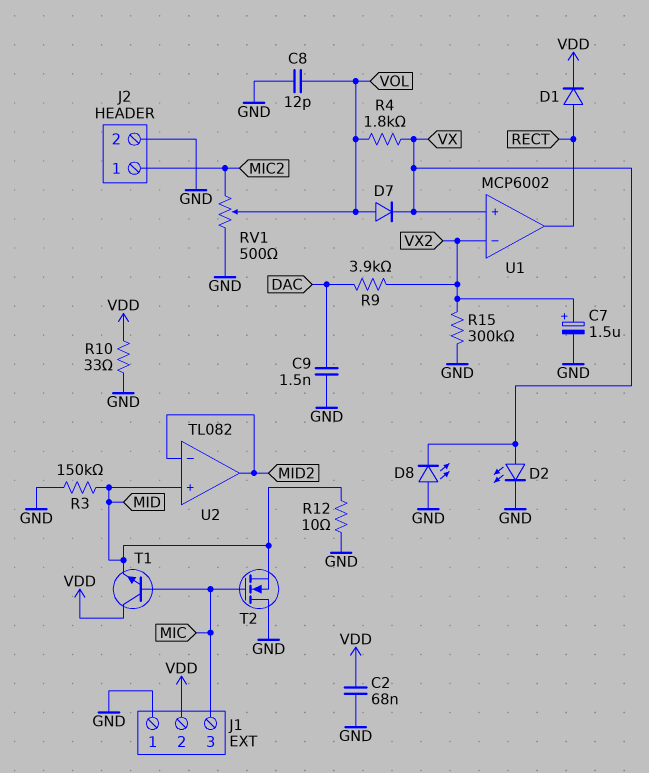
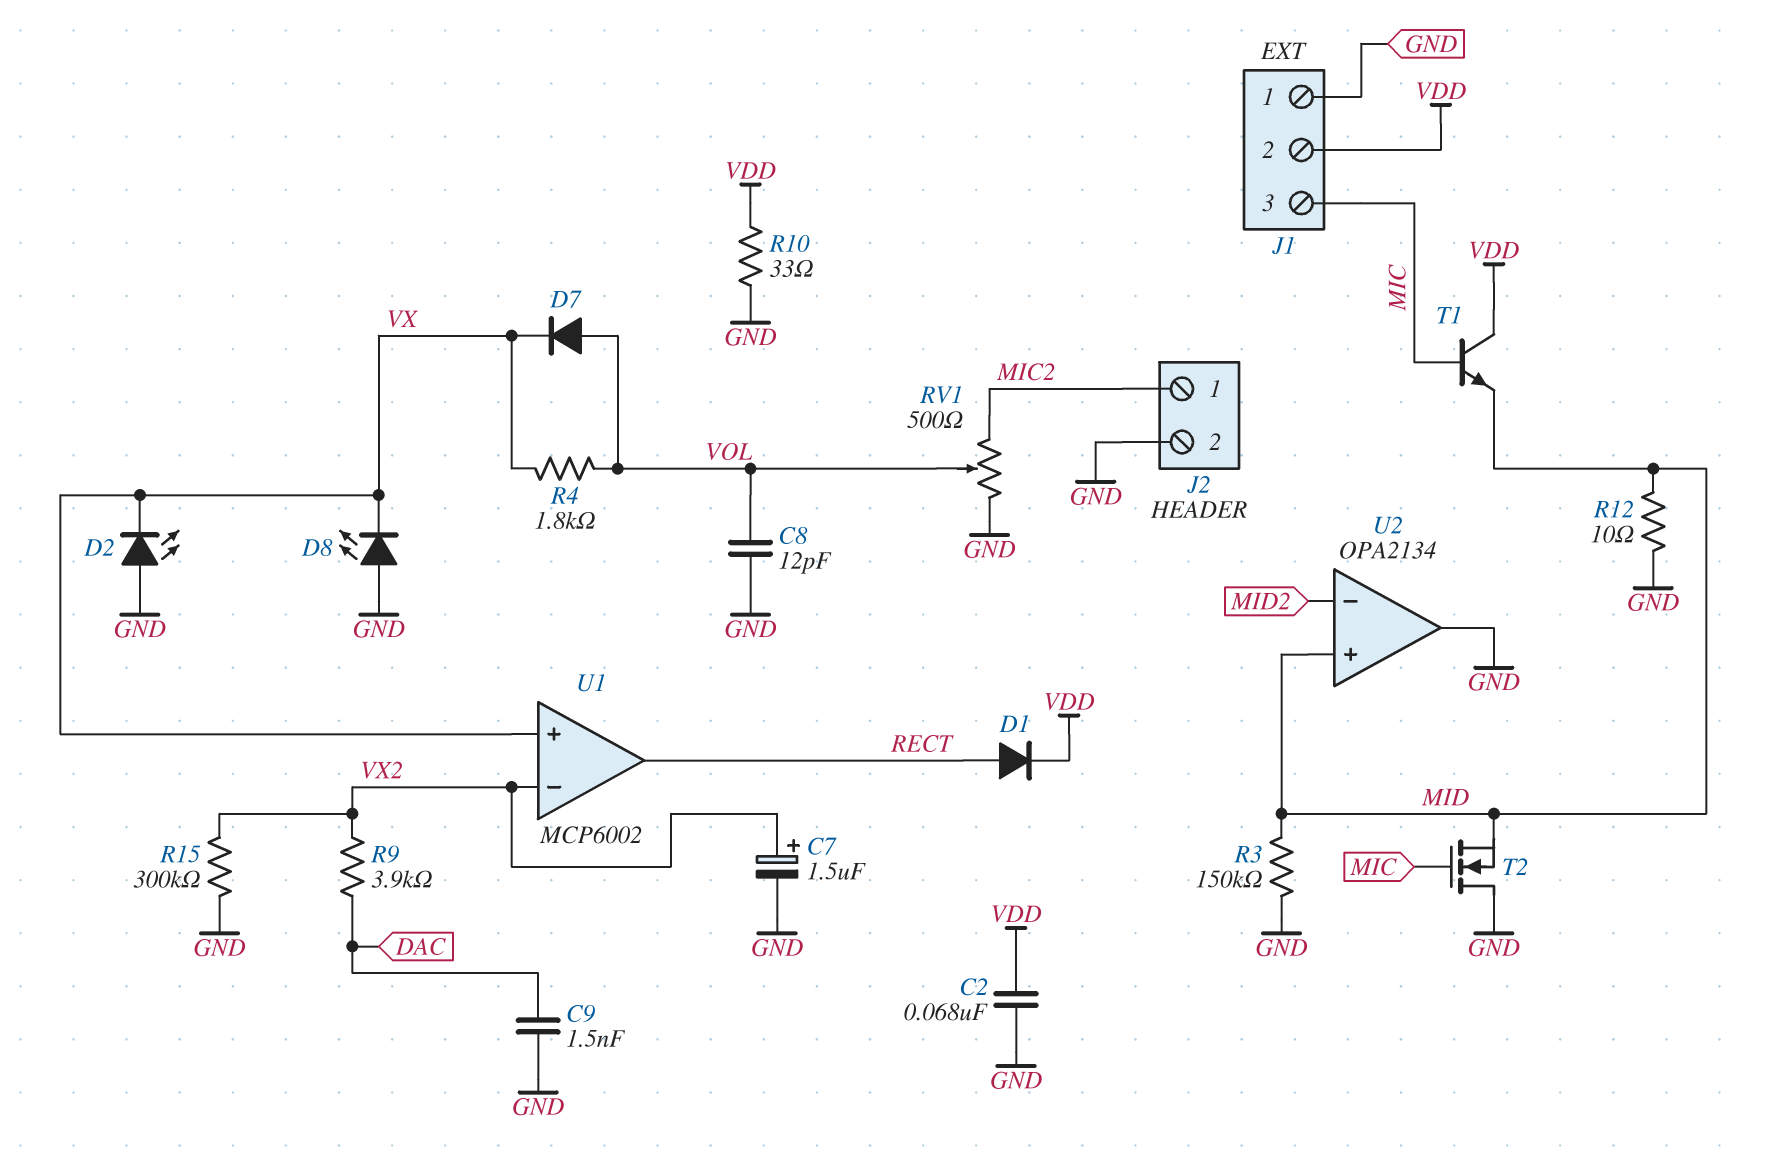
D2: LED (A VX, K GND) -> LED (A GND, K VX)
U2: TL082 -> OPA2134
U2 pin out: MID2 -> GND

